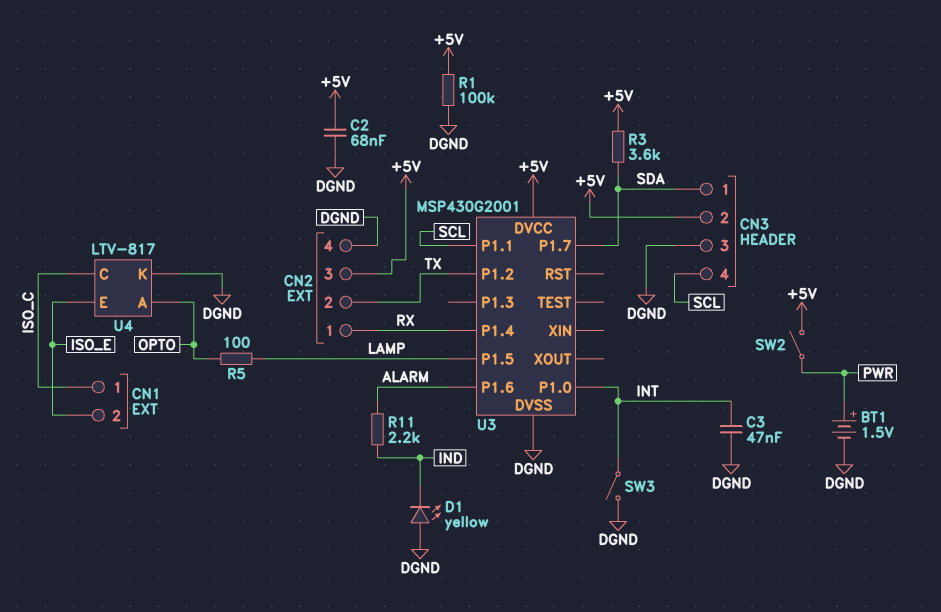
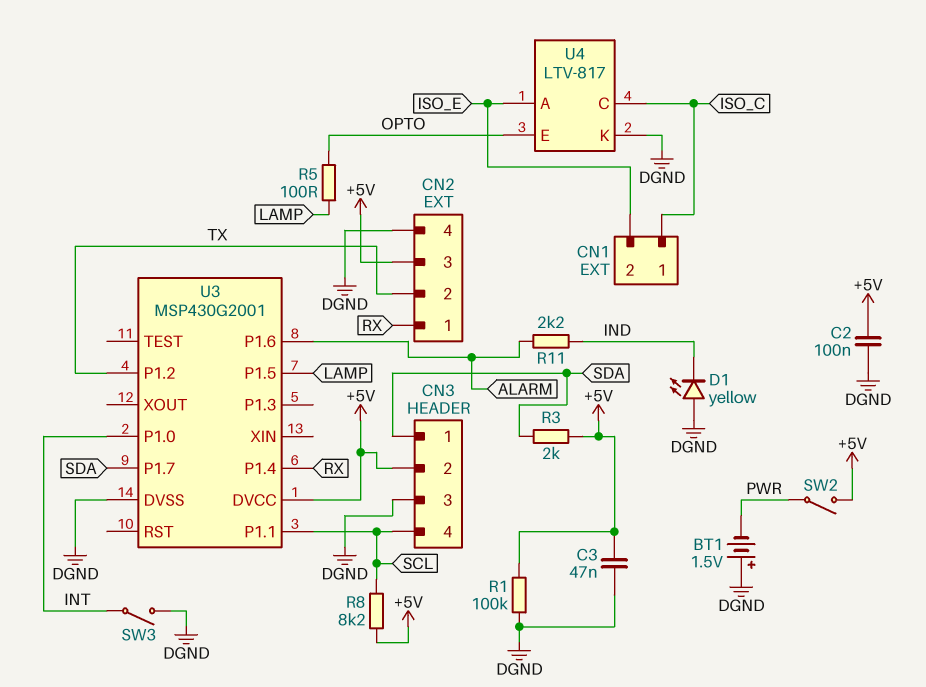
BT1: 1.5V (plus PWR, minus DGND) -> 1.5V (plus DGND, minus PWR)
C2: 68nF (+5V, DGND) -> 100nF (+5V, DGND)
C3: 47nF (DGND, INT) -> 47nF (+5V, DGND)
R3: 3.6k (+5V, SDA) -> 2k (+5V, SDA)
R8: none -> 8.2k (+5V, SCL)
U4 pin A: OPTO -> ISO_E
U4 pin E: ISO_E -> OPTO

